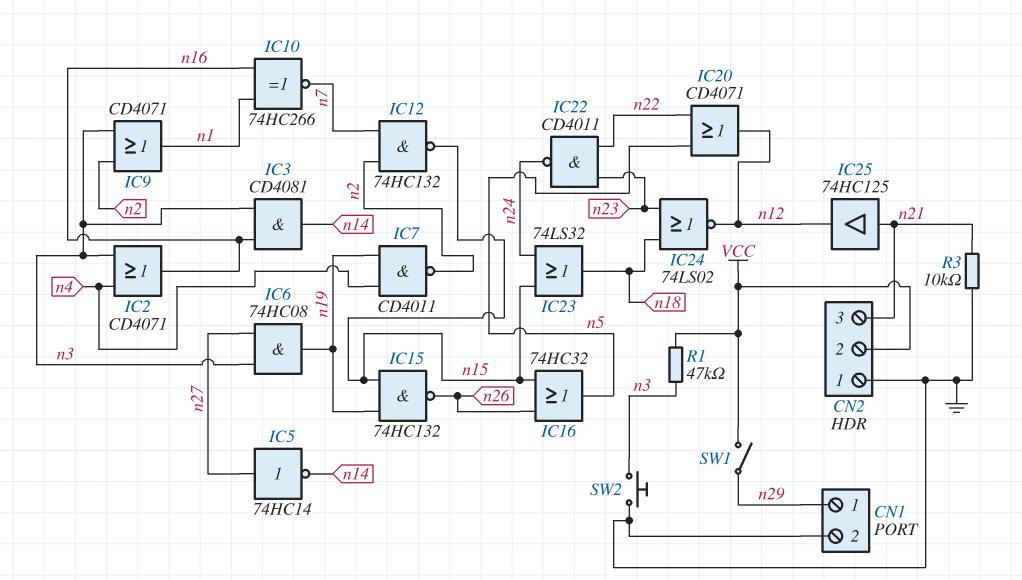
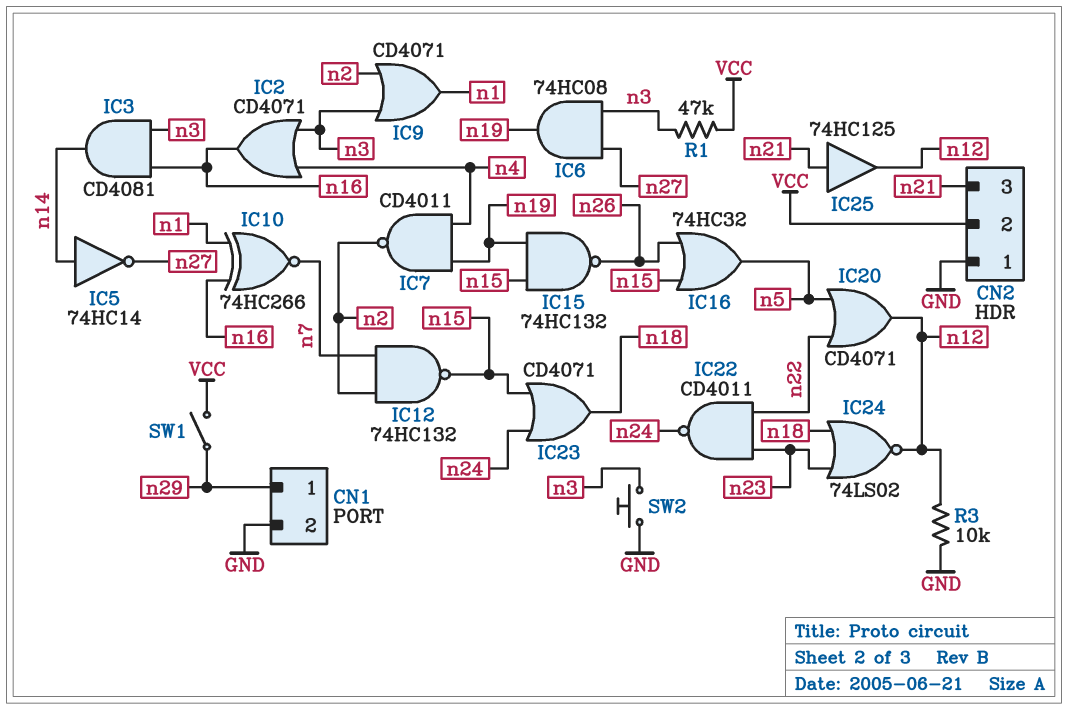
IC5: NOT 74HC14 (in n27, out n14) -> NOT 74HC14 (in n14, out n27)
IC23: OR 74LS32 (in n15, in n24, out n18) -> OR CD4071 (in n15, in n24, out n18)
R3: 10k (GND, n21) -> 10k (GND, n12)

